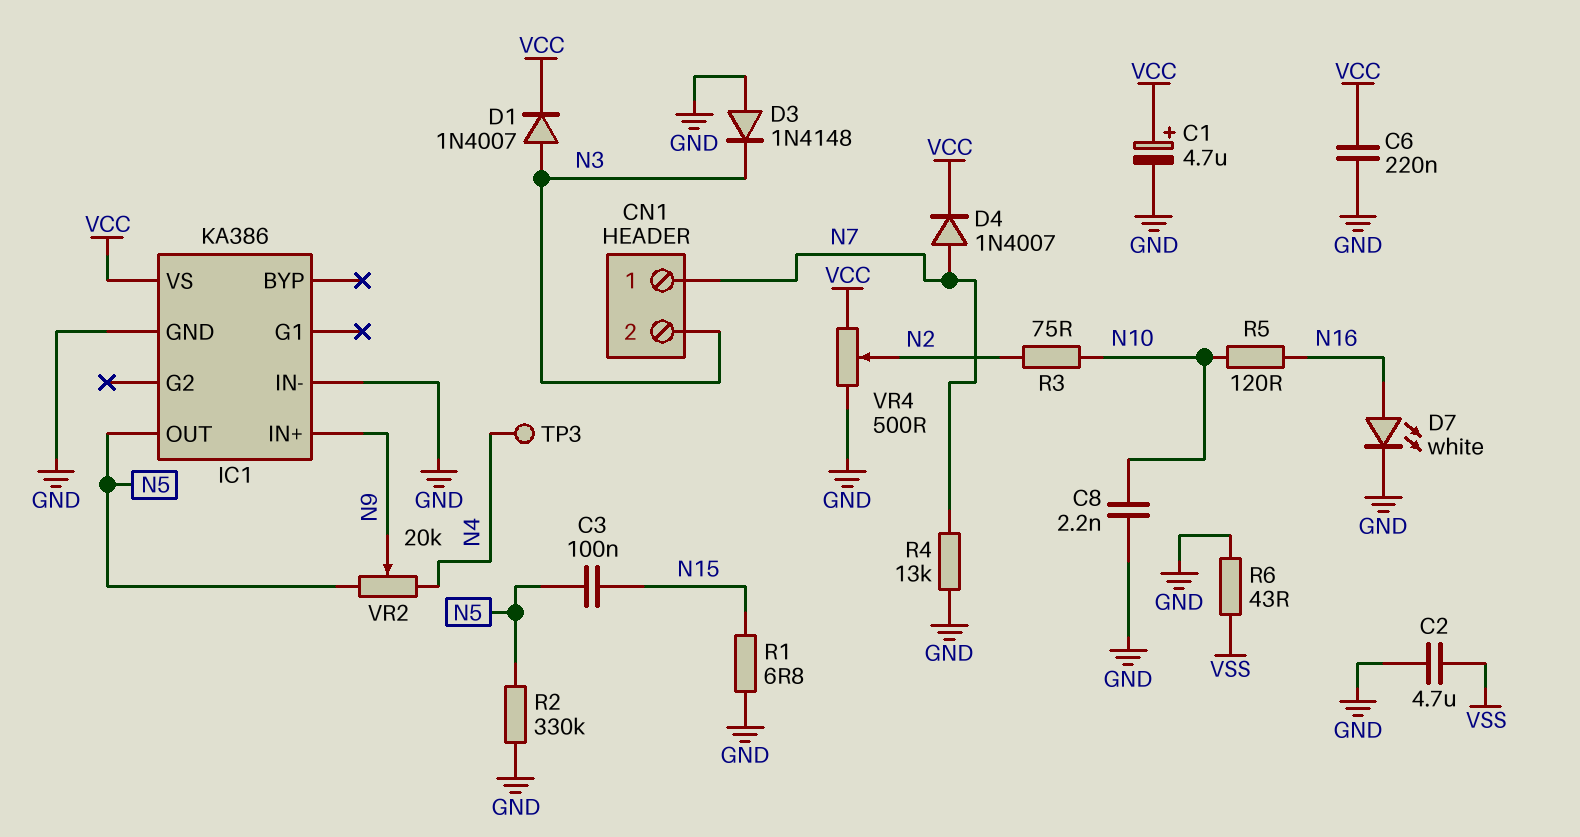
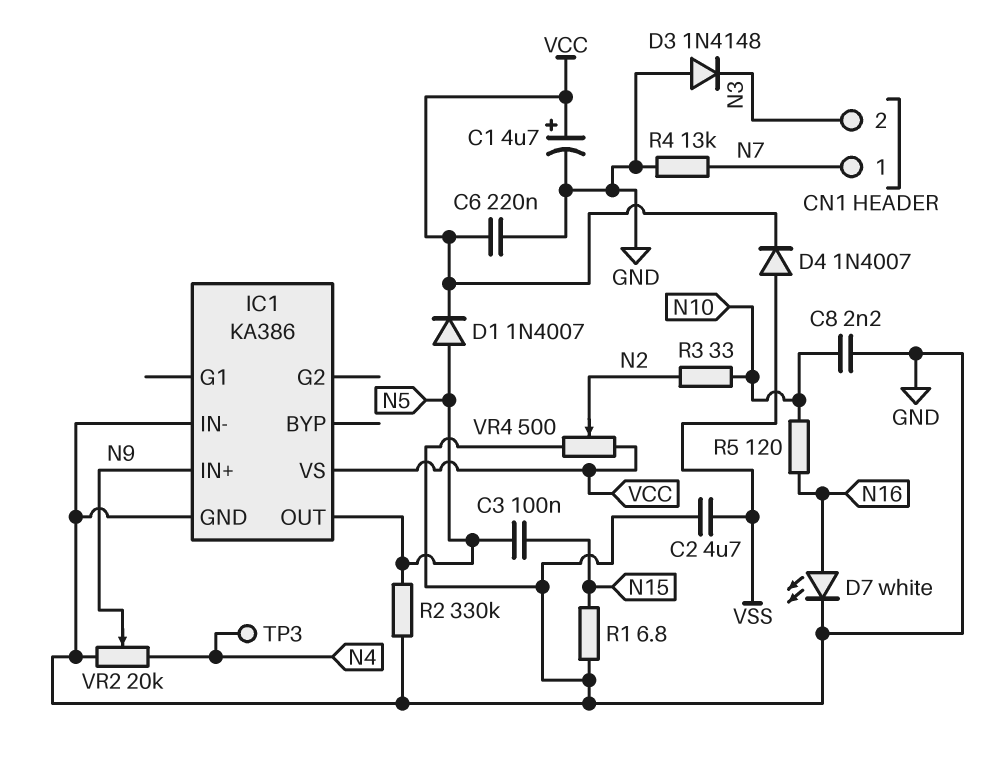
D1: diode 1N4007 (A N3, K VCC) -> diode 1N4007 (A N5, K VCC)
D4: diode 1N4007 (A N7, K VCC) -> diode 1N4007 (A VSS, K VCC)
R3: 75 (N2, N10) -> 33 (N2, N10)
R6: 43 (GND, VSS) -> none
VR2: 20k (N4, N5, wiper N9) -> 20k (GND, N4, wiper N9)

